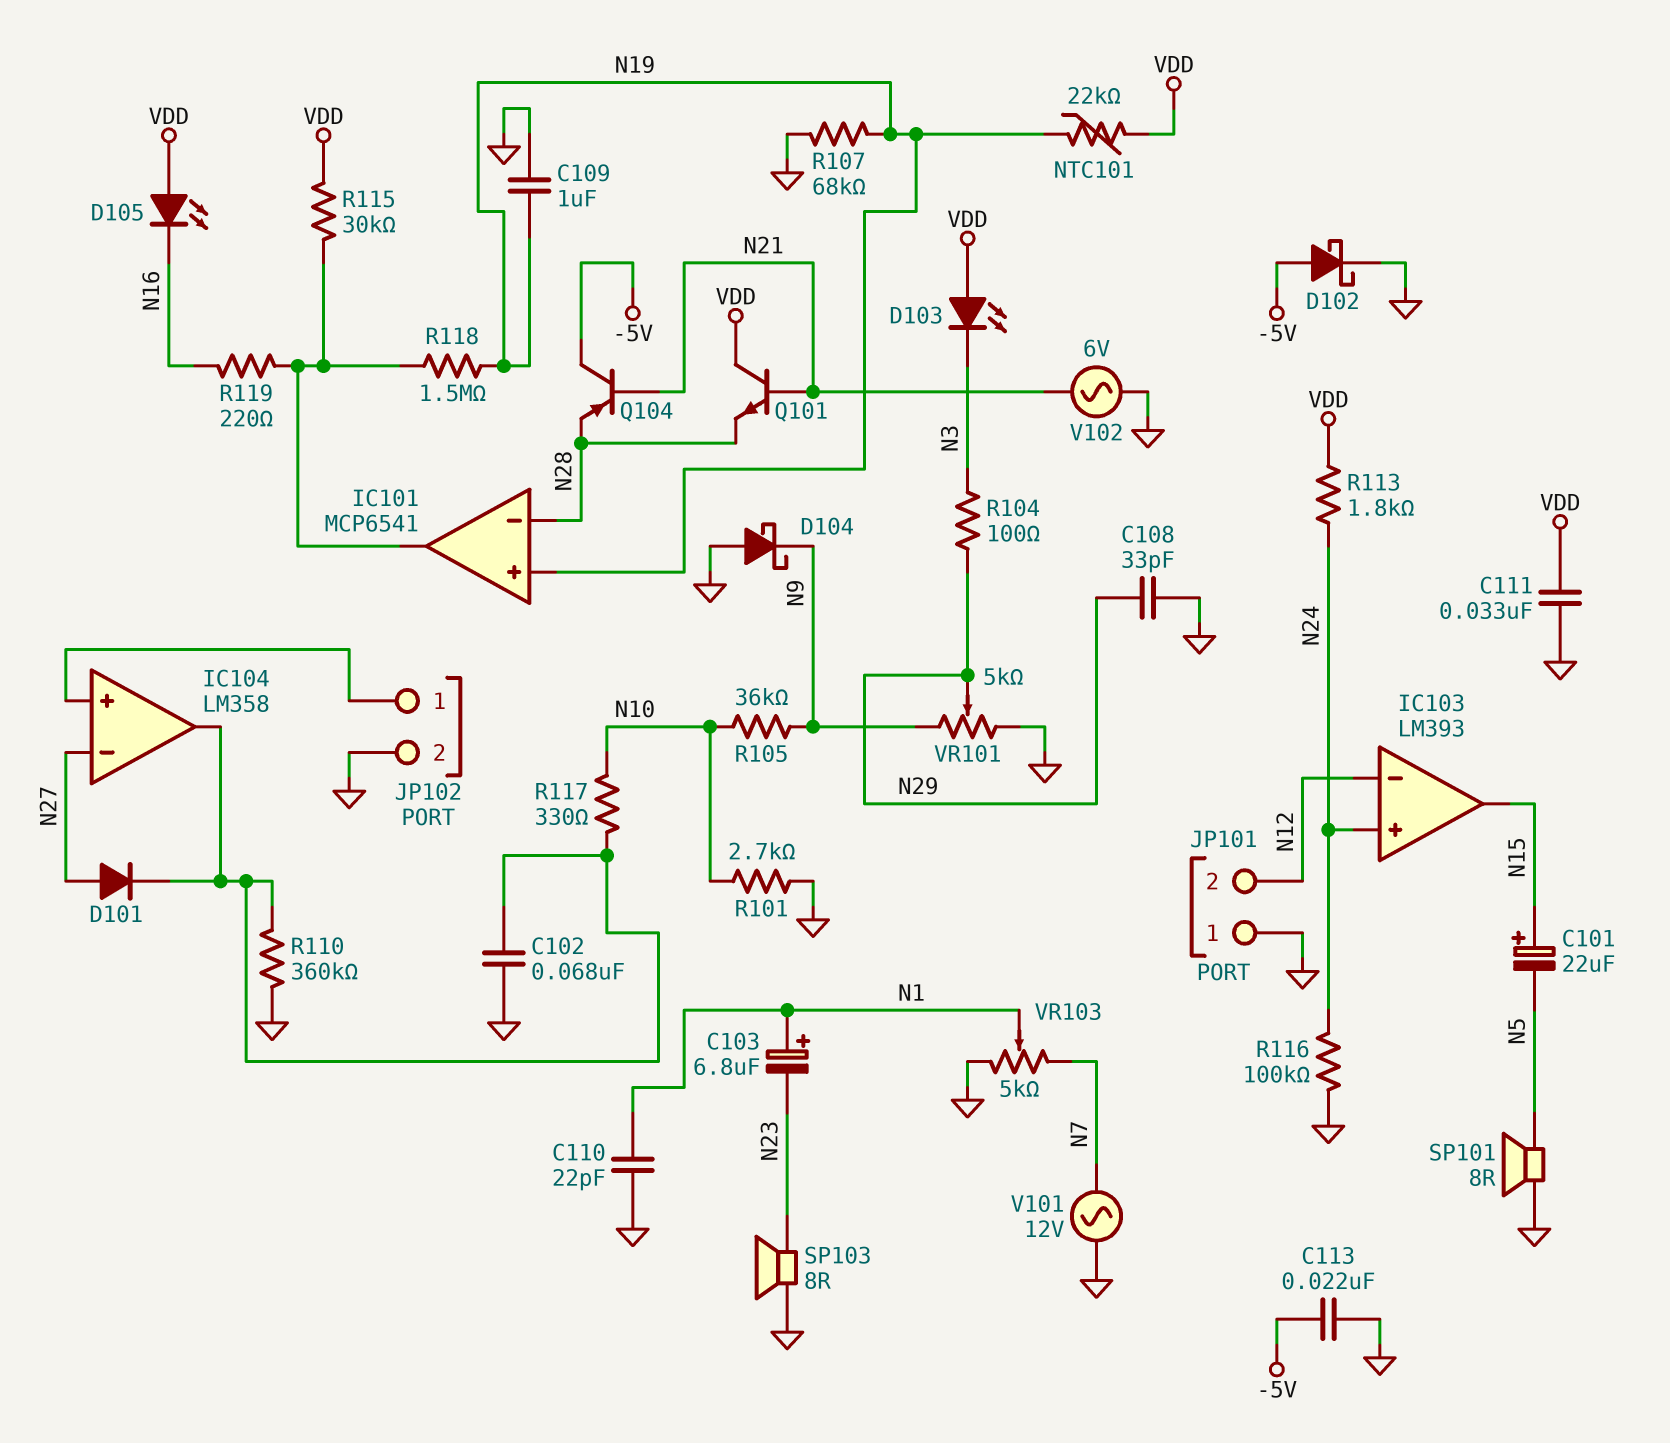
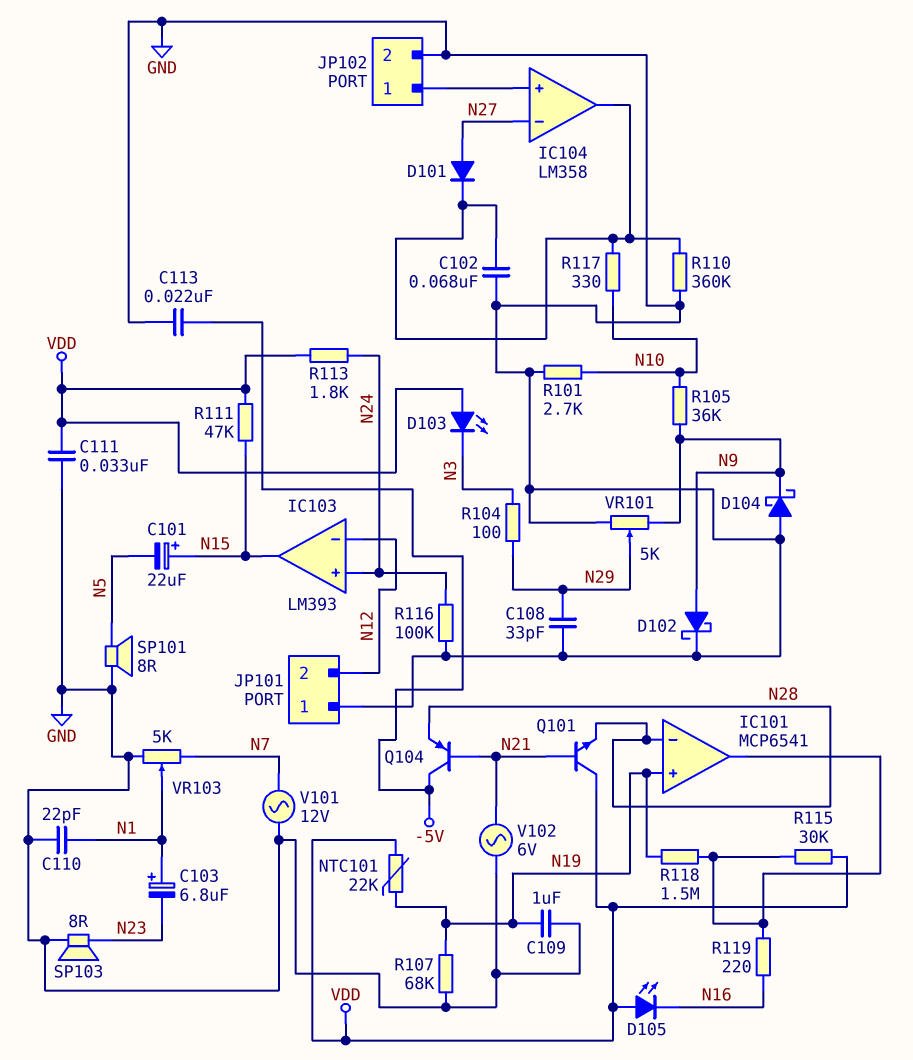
D102: schottky (A -5V, K GND) -> schottky (A N9, K GND)
R111: none -> 47k (N15, VDD)

